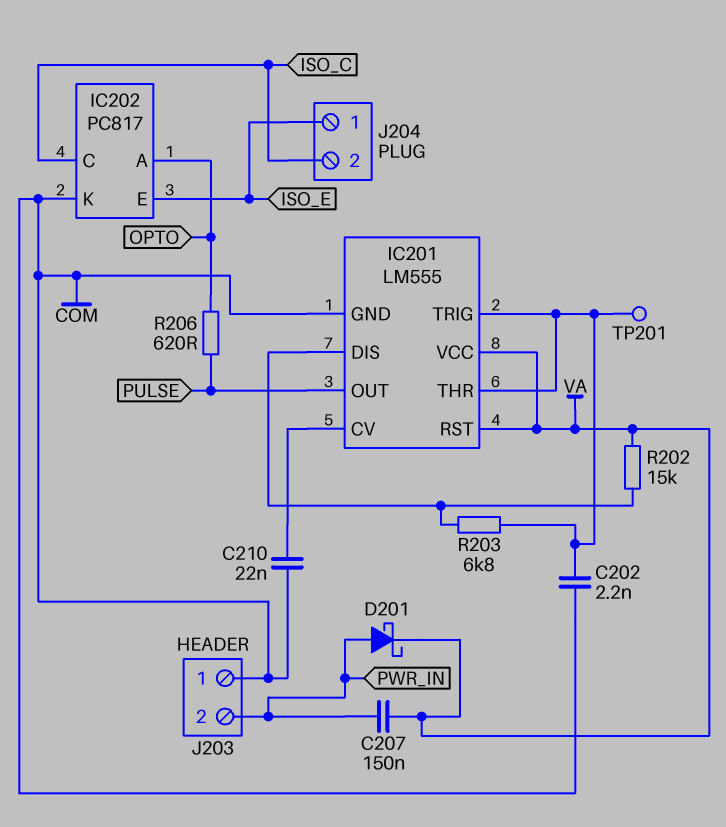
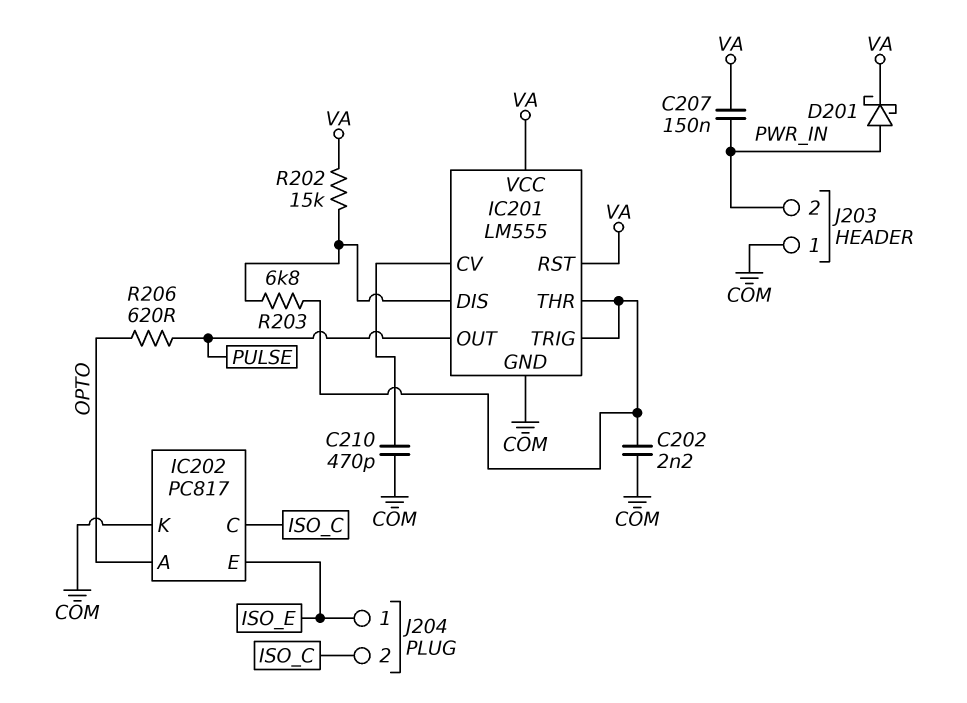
C210: 22nF (COM, IC201/CV) -> 470pF (COM, IC201/CV)
TP201: test point (IC201/THR) -> none

